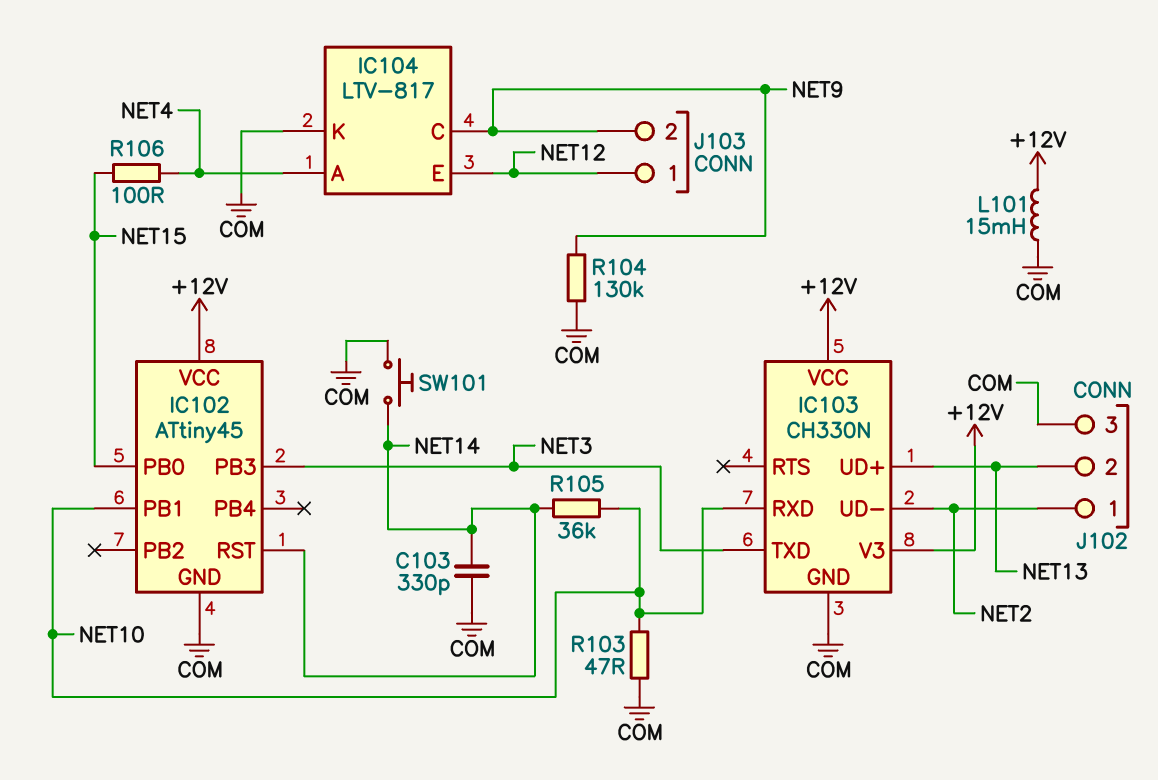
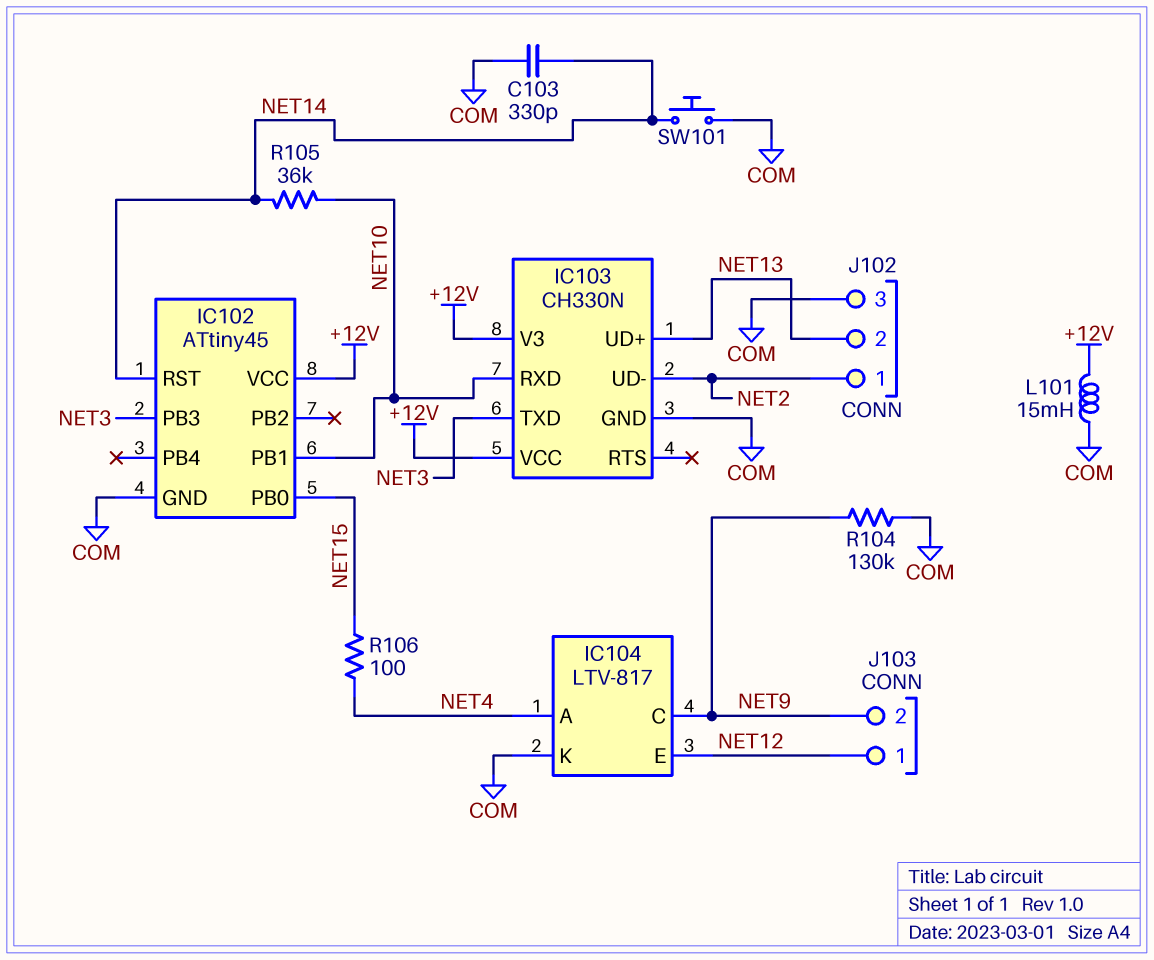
R103: 47 (COM, NET10) -> none

